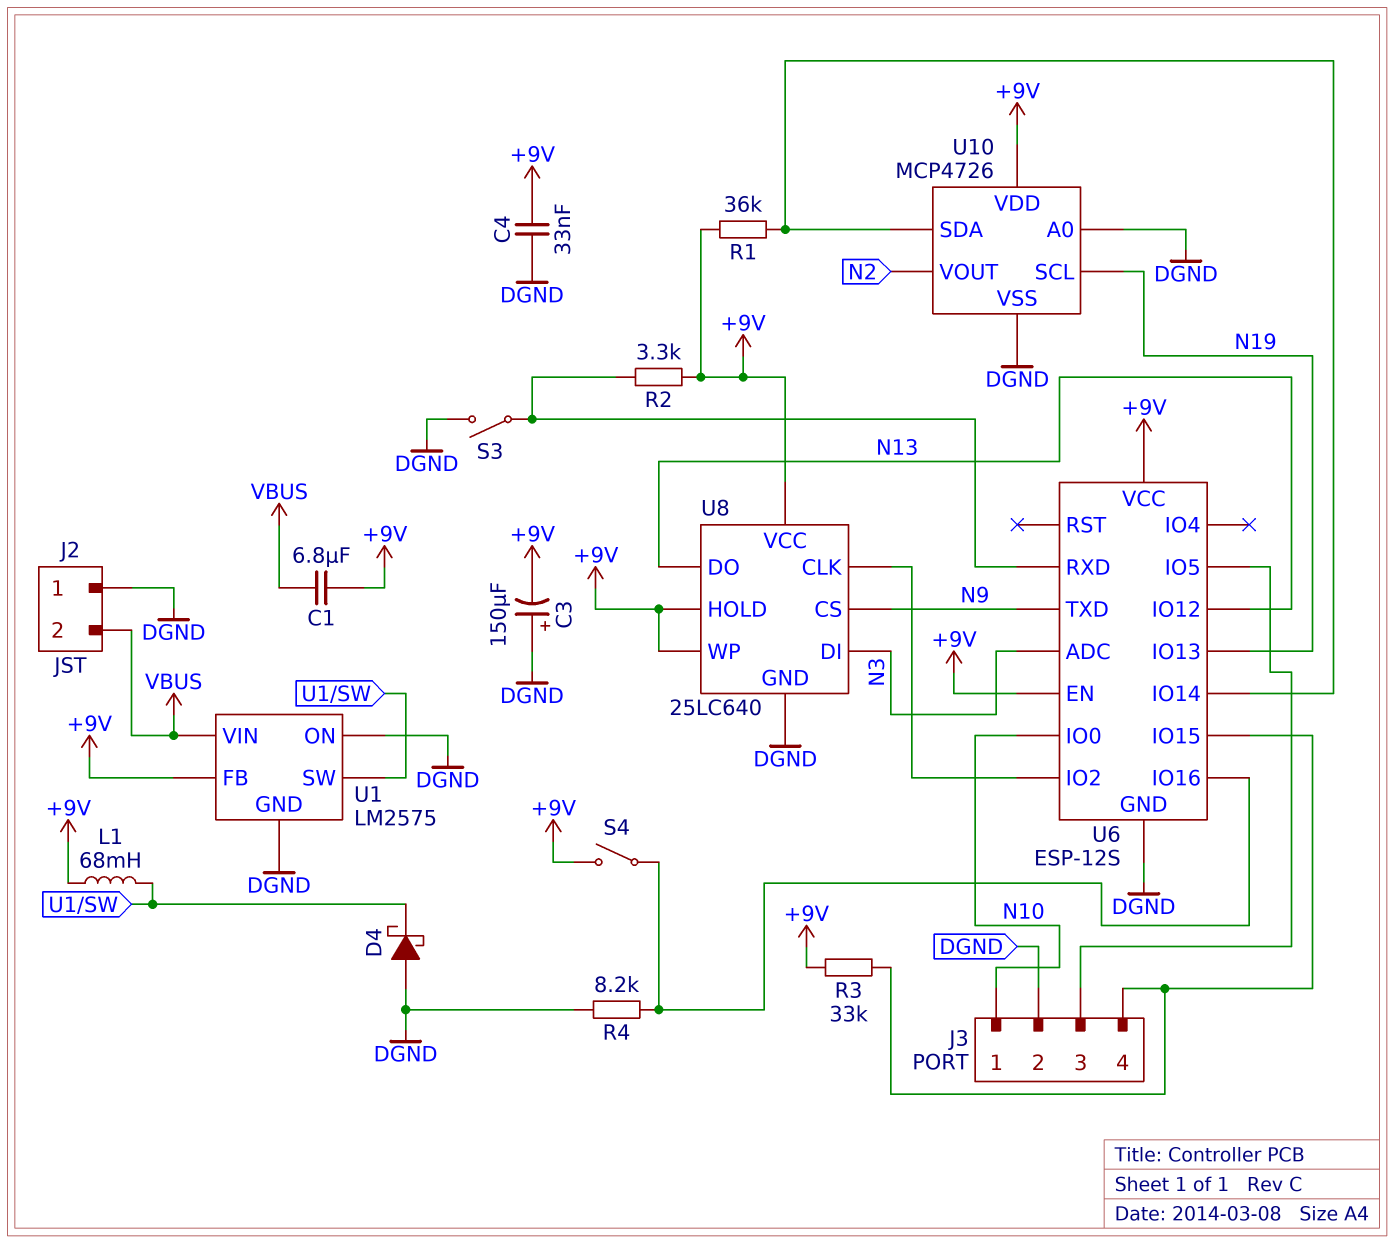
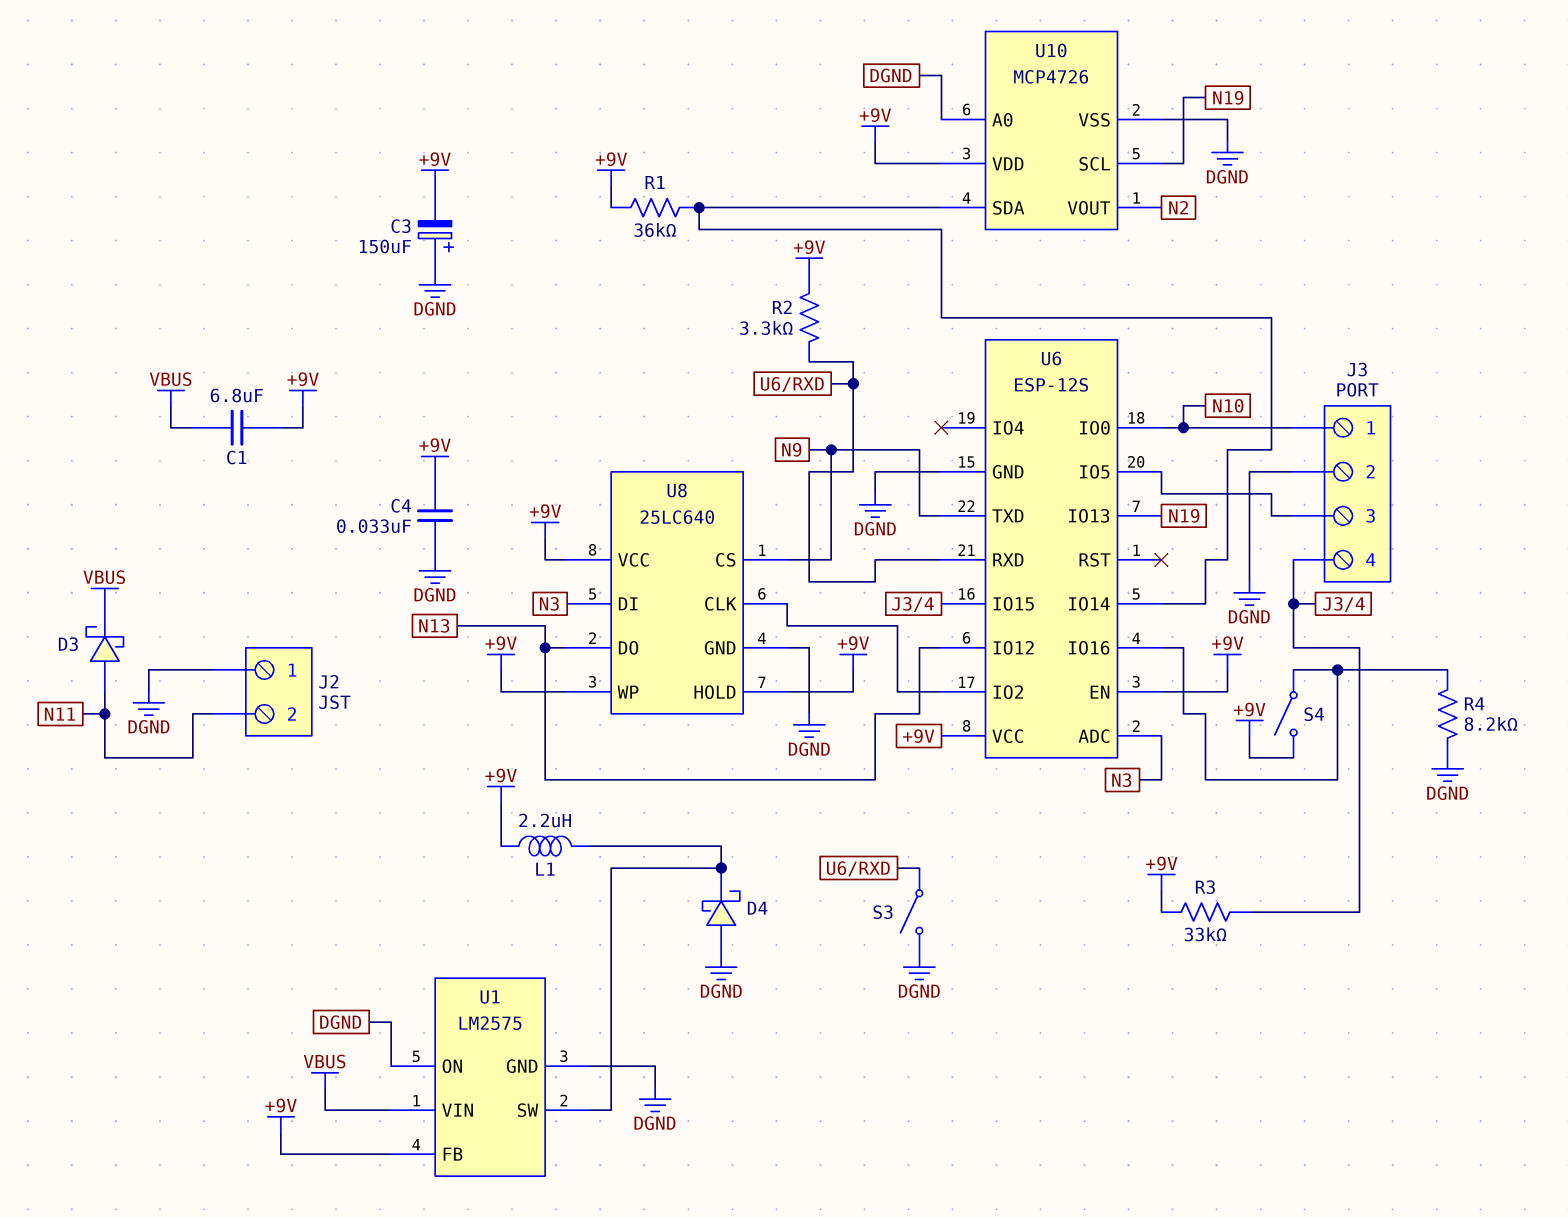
D3: none -> schottky (A N11, K VBUS)
J2 pin 2: VBUS -> N11
L1: 68mH (+9V, U1/SW) -> 2.2uH (+9V, U1/SW)

